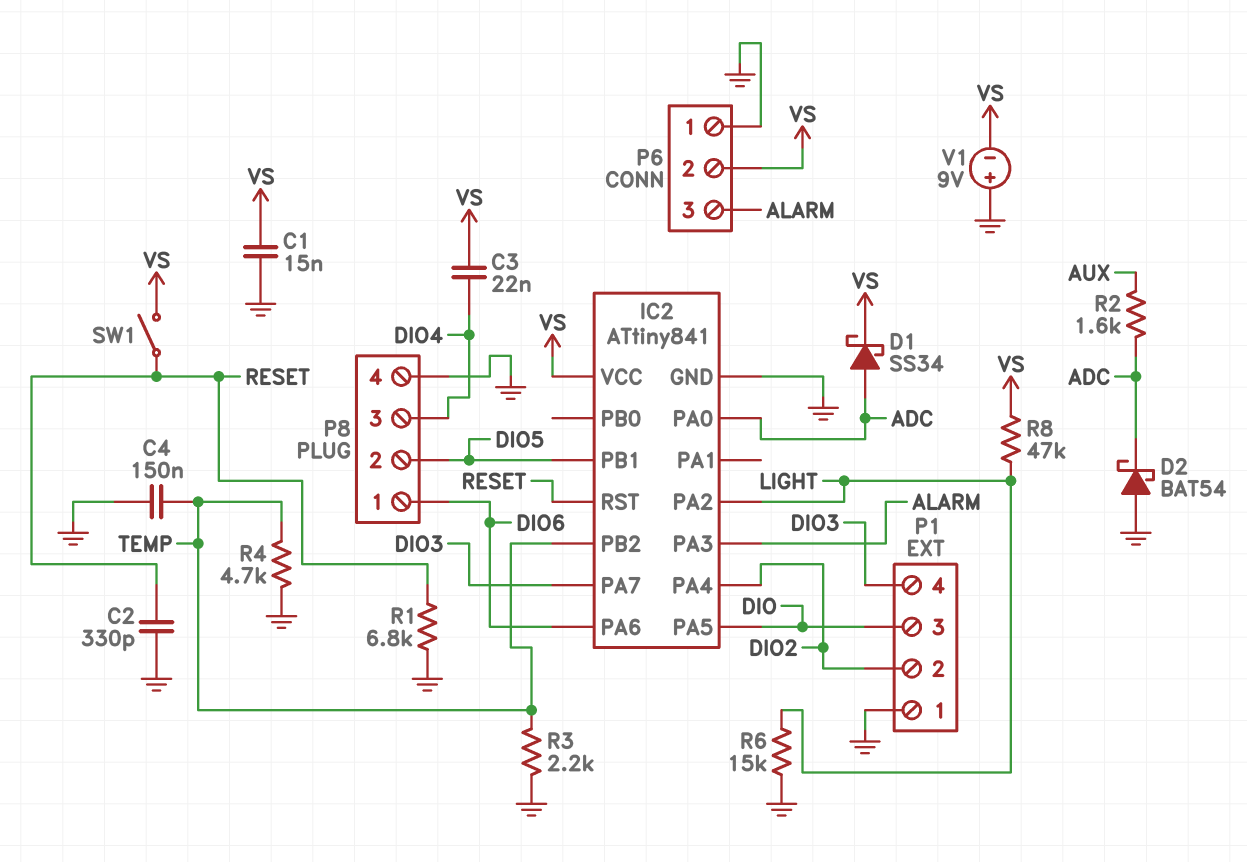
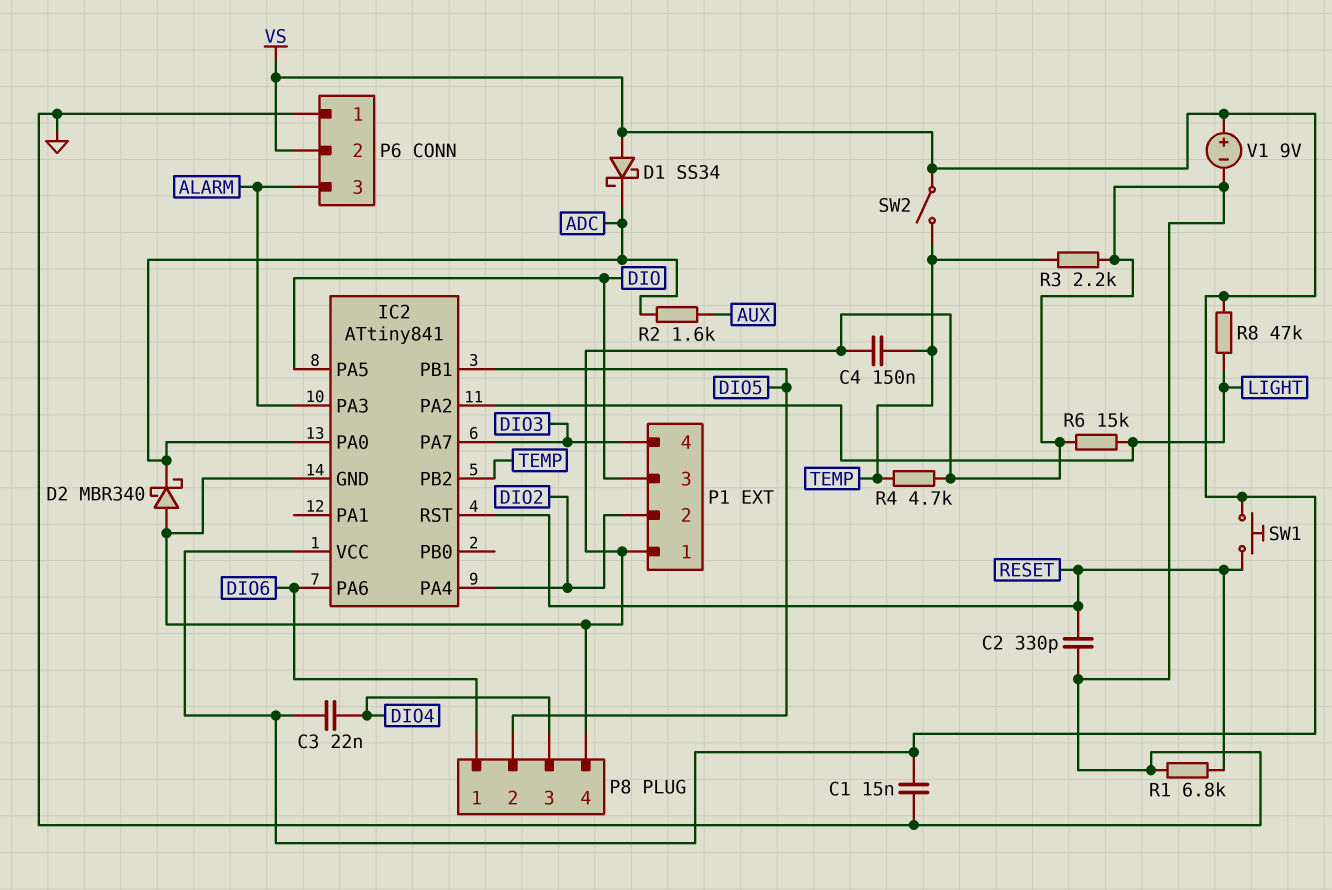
D1: schottky SS34 (A ADC, K VS) -> schottky SS34 (A VS, K ADC)
D2: schottky BAT54 (A GND, K ADC) -> schottky MBR340 (A GND, K ADC)
SW1: switch (RESET, VS) -> button (RESET, VS)
SW2: none -> switch (TEMP, VS)
V1: 9V (plus GND, minus VS) -> 9V (plus VS, minus GND)

